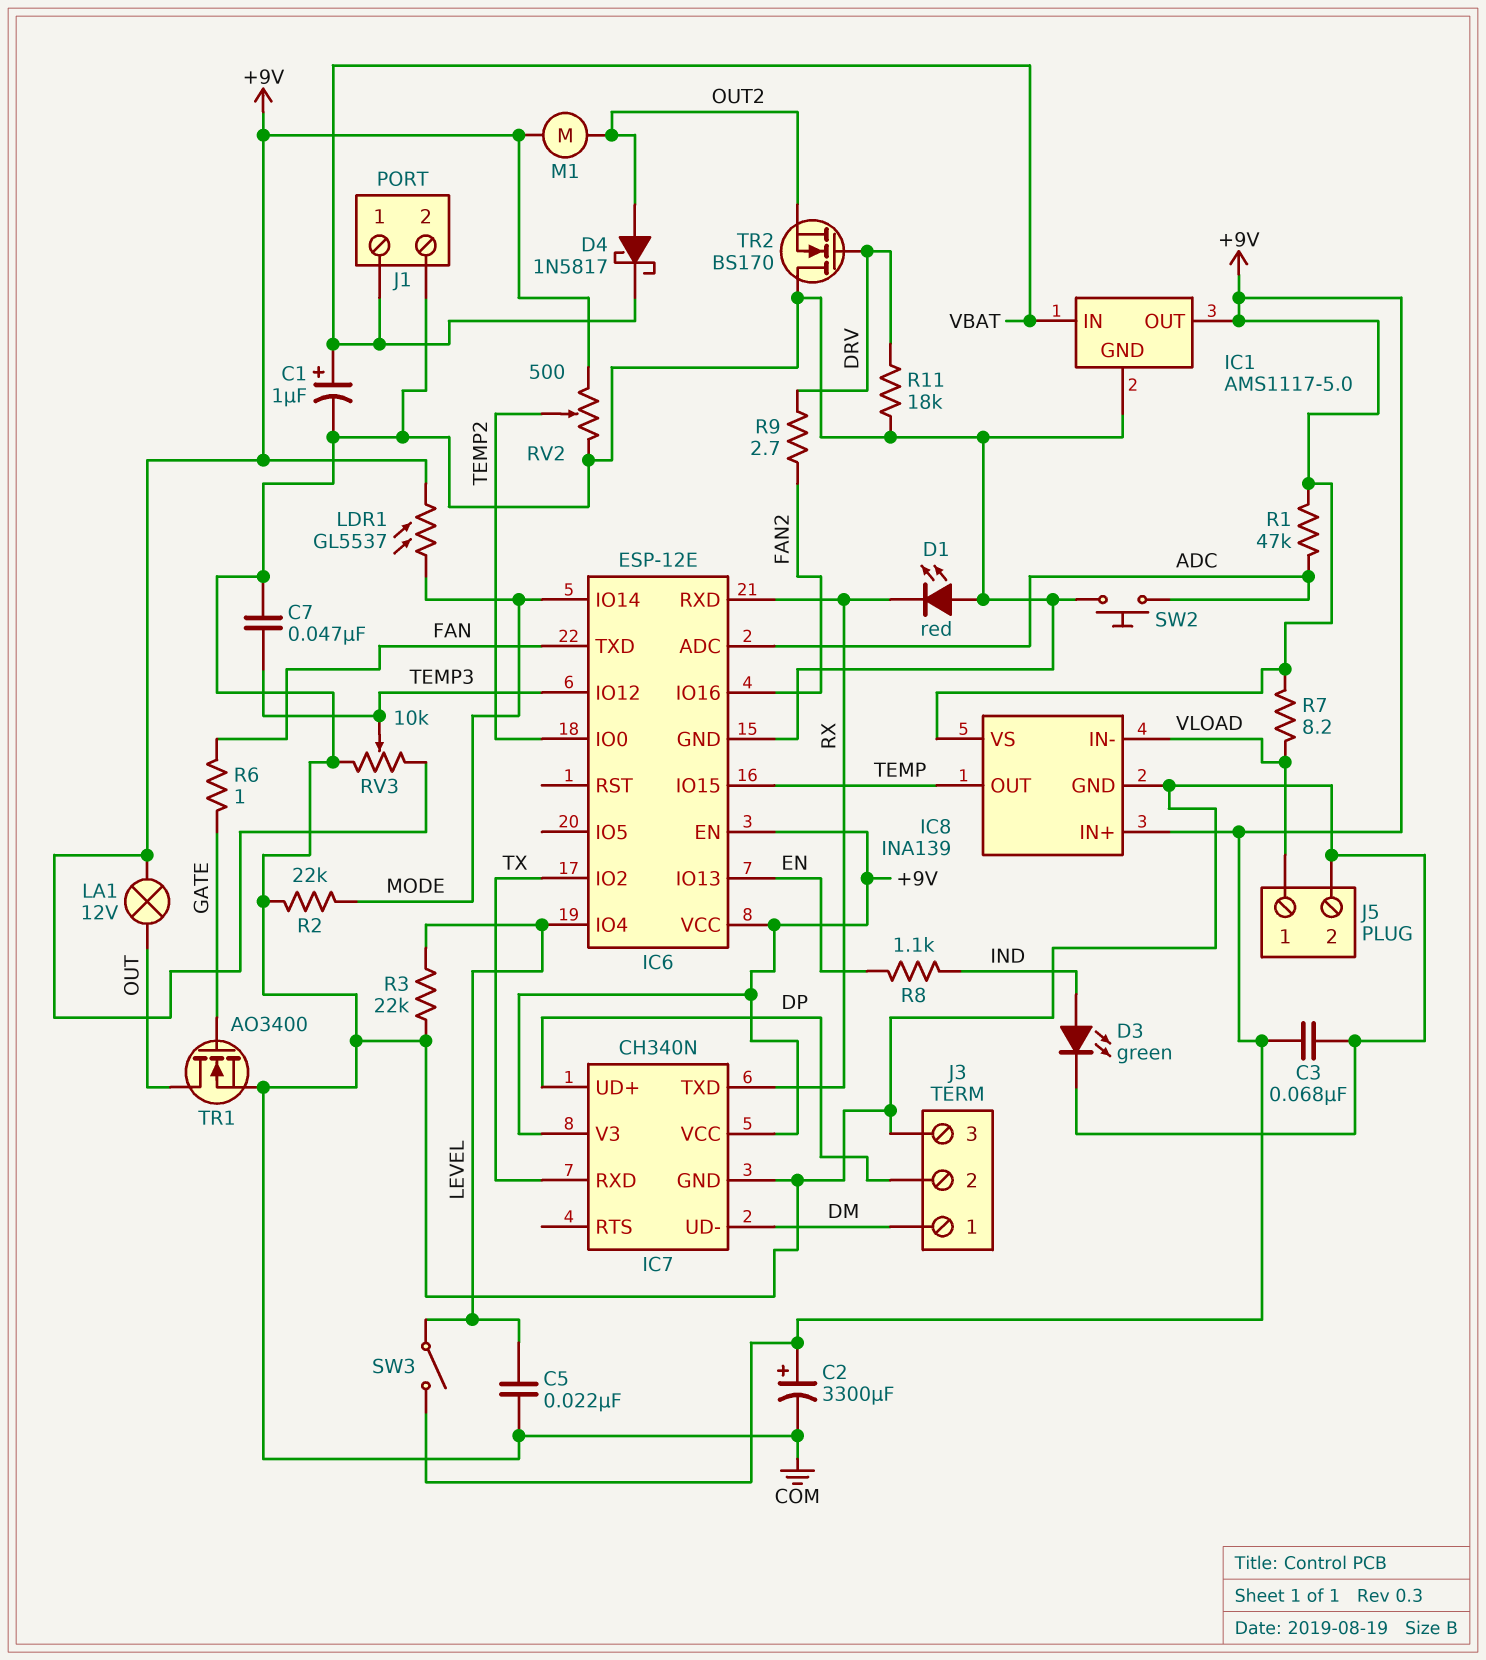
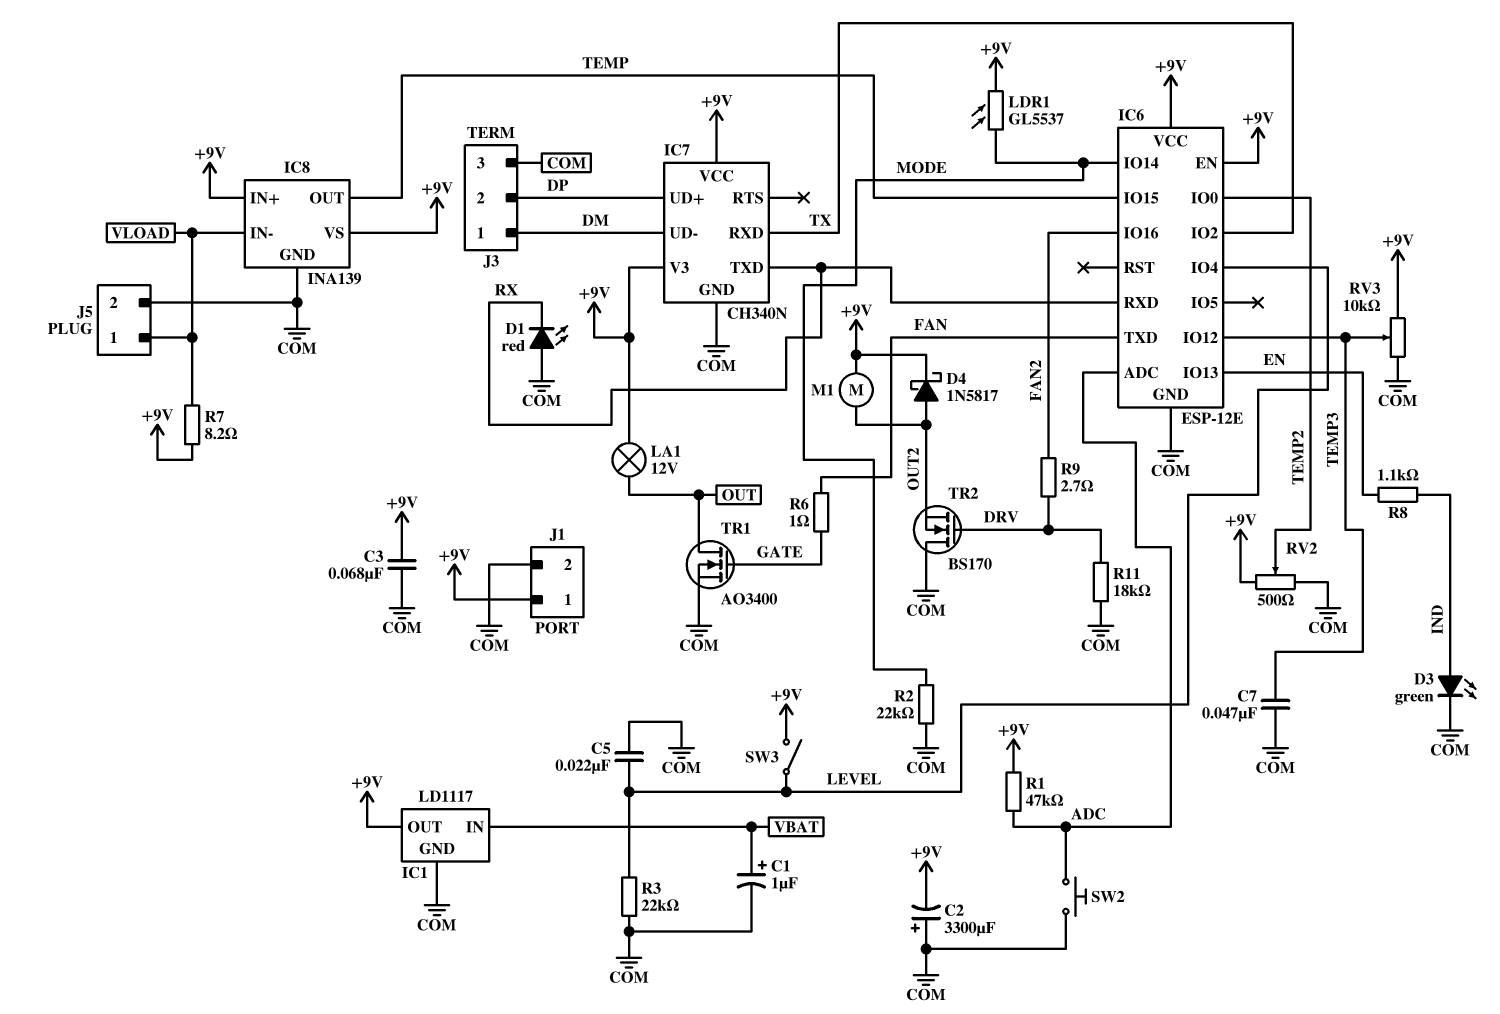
C2: 3300uF (plus +9V, minus COM) -> 3300uF (plus COM, minus +9V)
D4: schottky 1N5817 (A OUT2, K VBAT) -> schottky 1N5817 (A OUT2, K +9V)
IC1: AMS1117-5.0 -> LD1117
J1 pin 1: VBAT -> +9V

